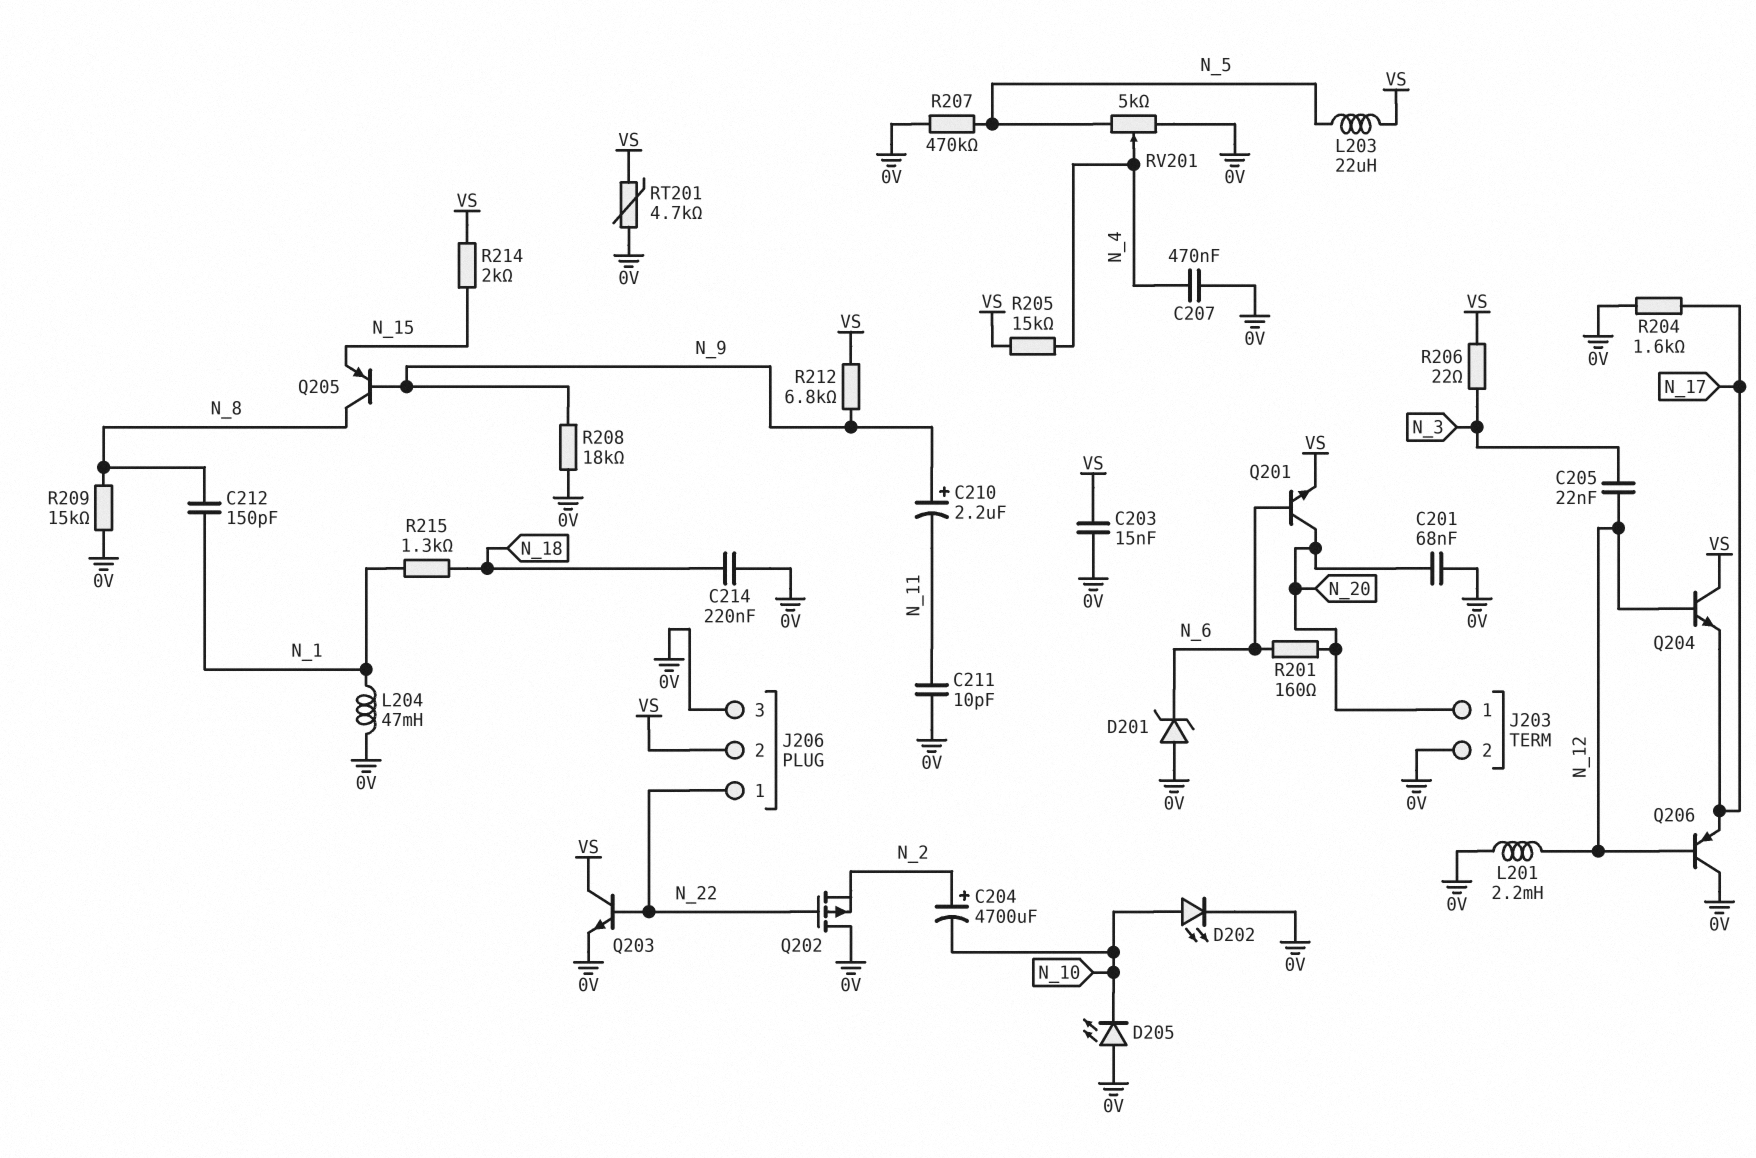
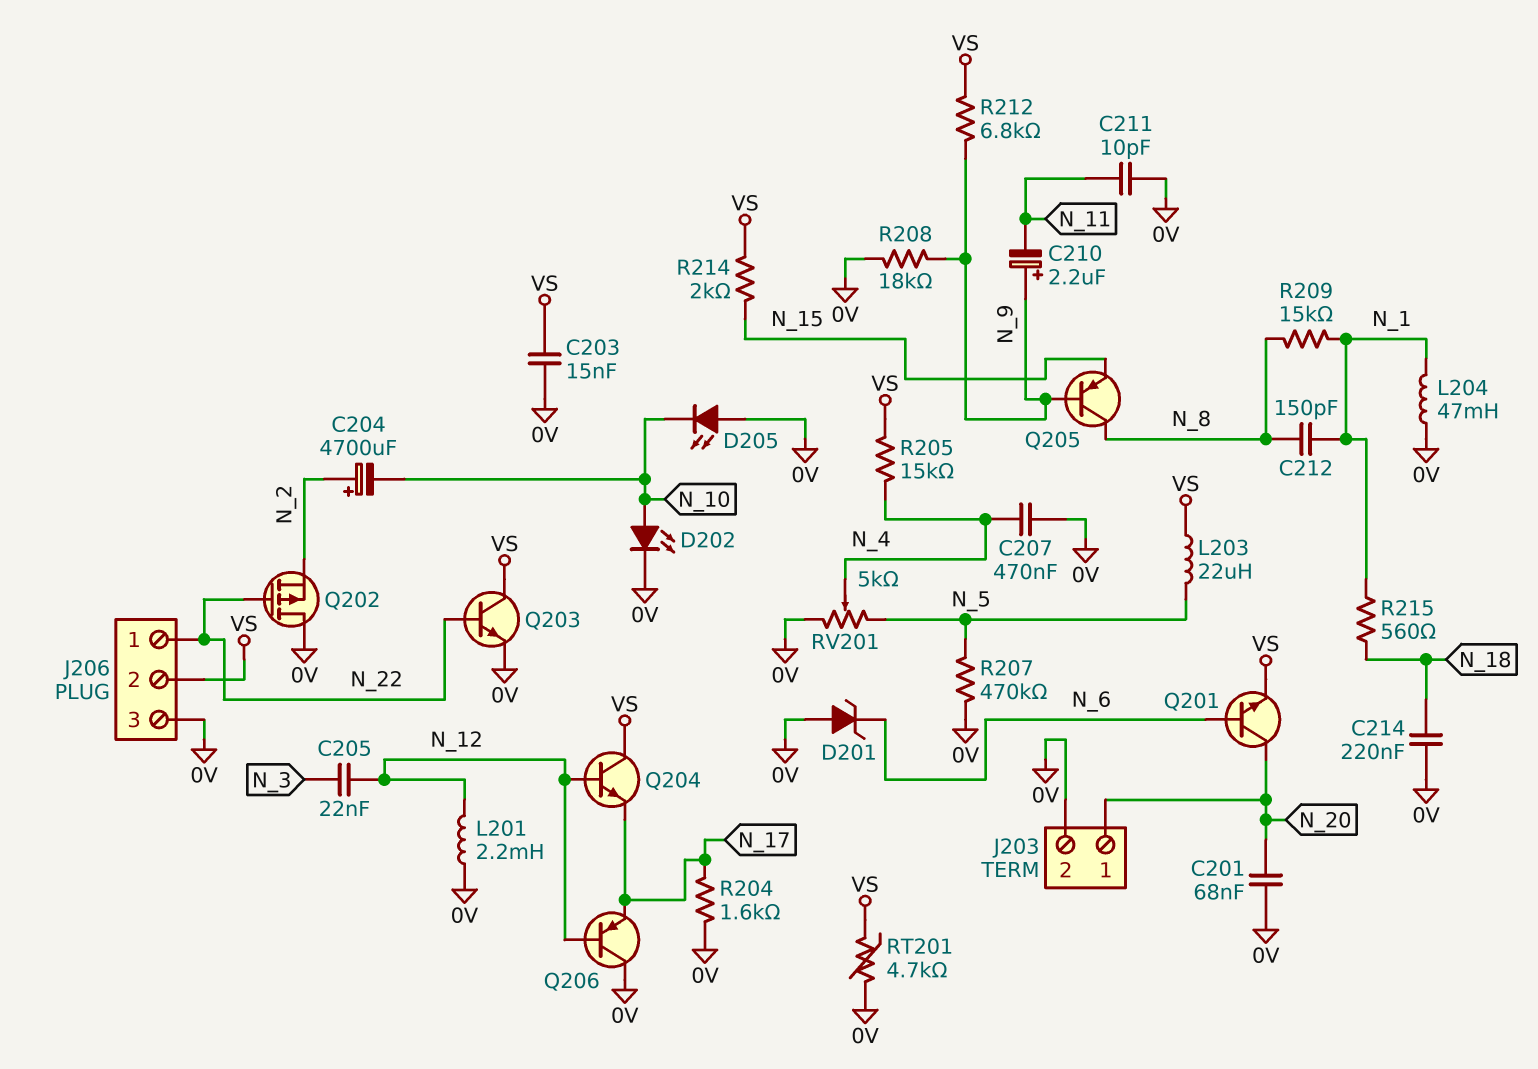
R201: 160 (N_6, N_20) -> none
R206: 22 (N_3, VS) -> none
R209: 15k (0V, N_8) -> 15k (N_1, N_8)
R215: 1.3k (N_1, N_18) -> 560 (N_1, N_18)

